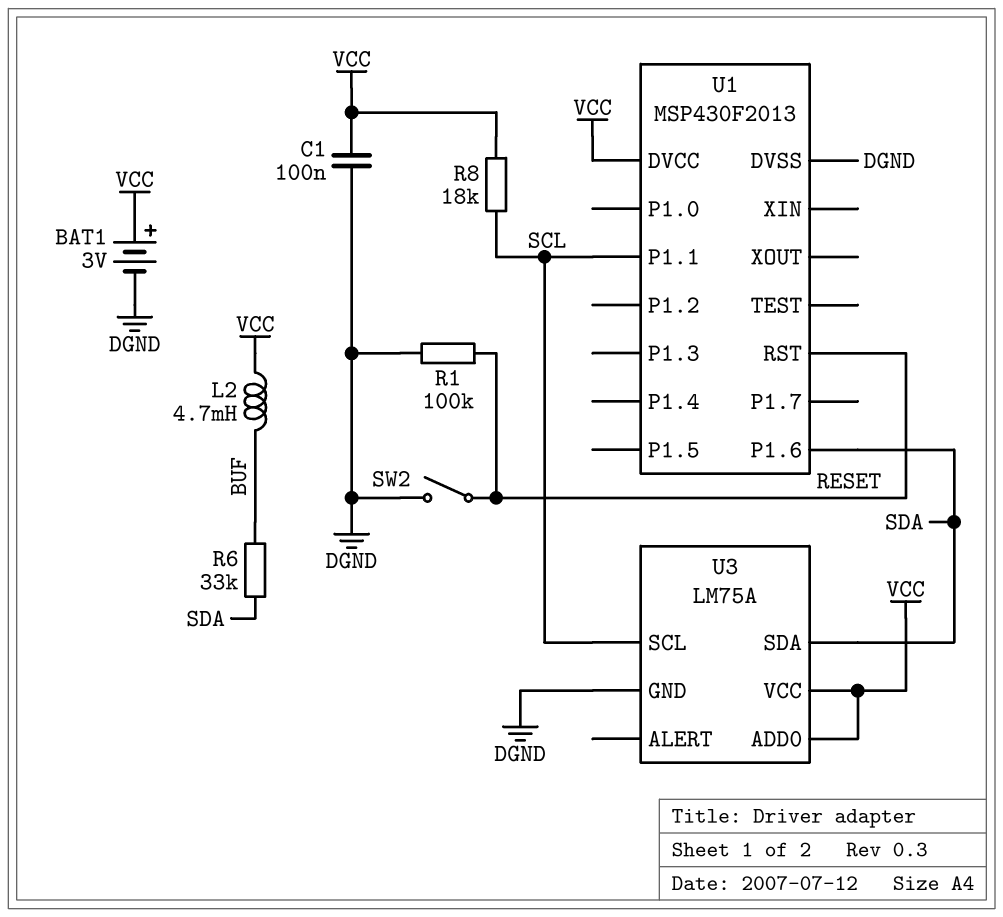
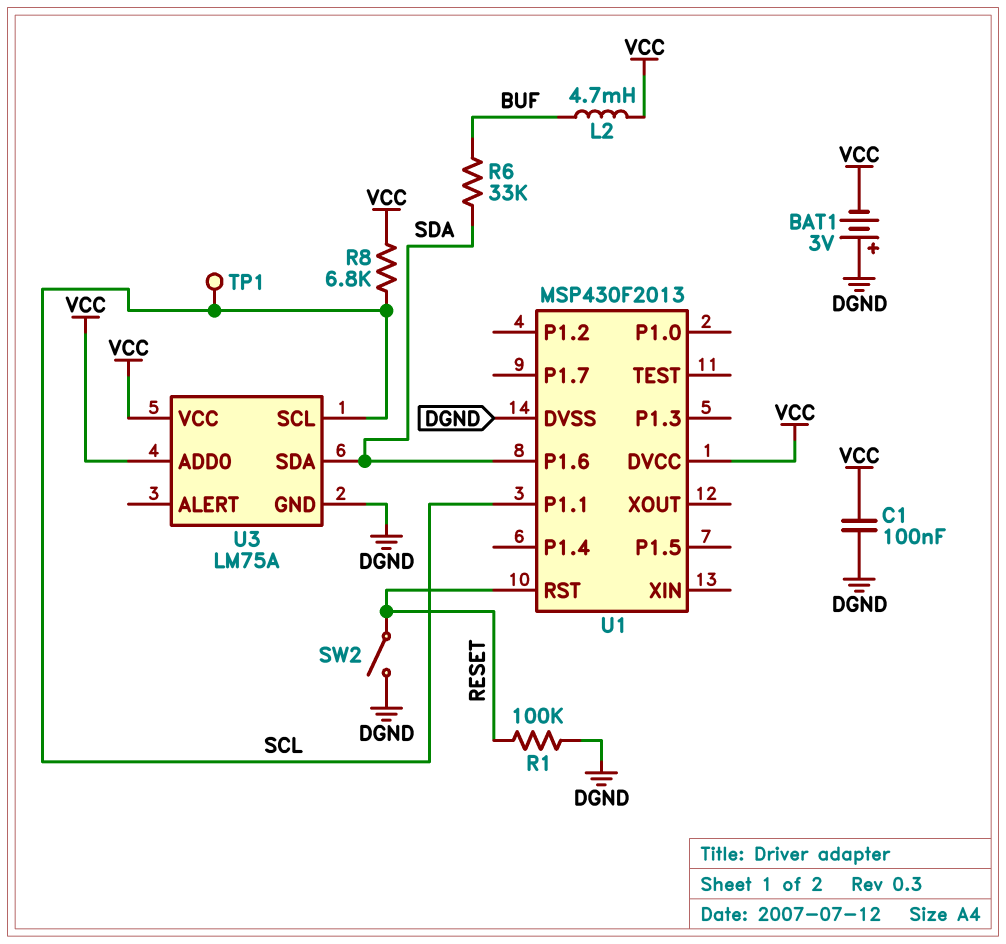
BAT1: 3V (plus VCC, minus DGND) -> 3V (plus DGND, minus VCC)
R8: 18k (SCL, VCC) -> 6.8k (SCL, VCC)
TP1: none -> test point (SCL)

